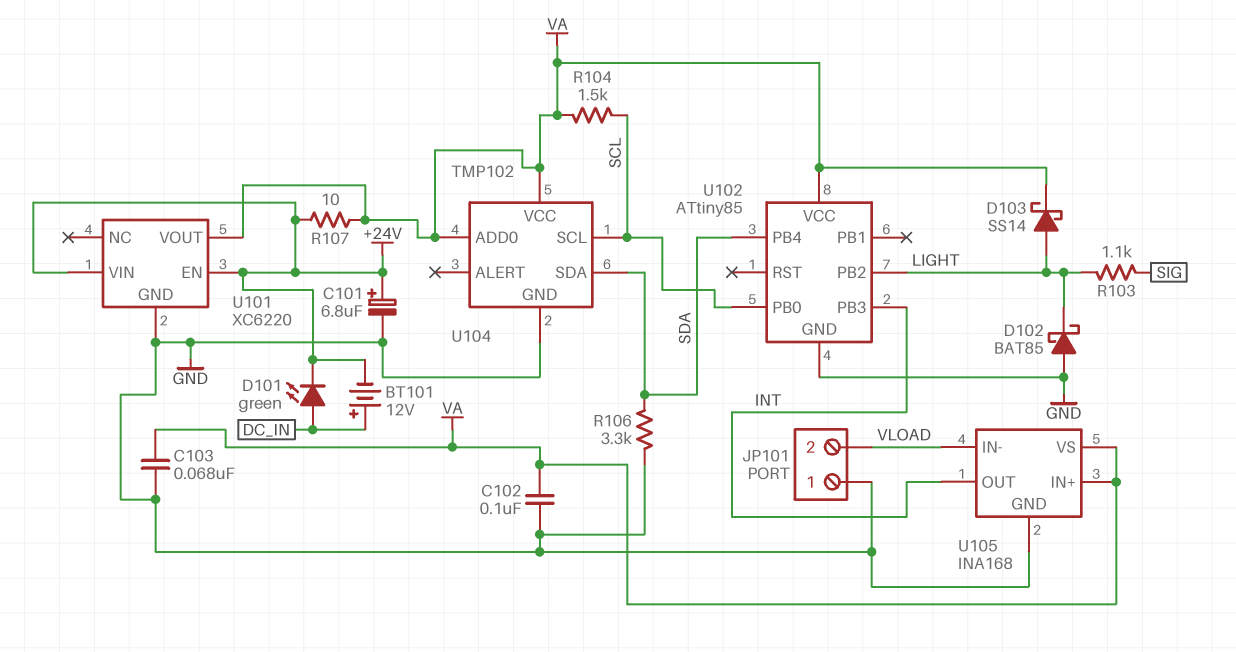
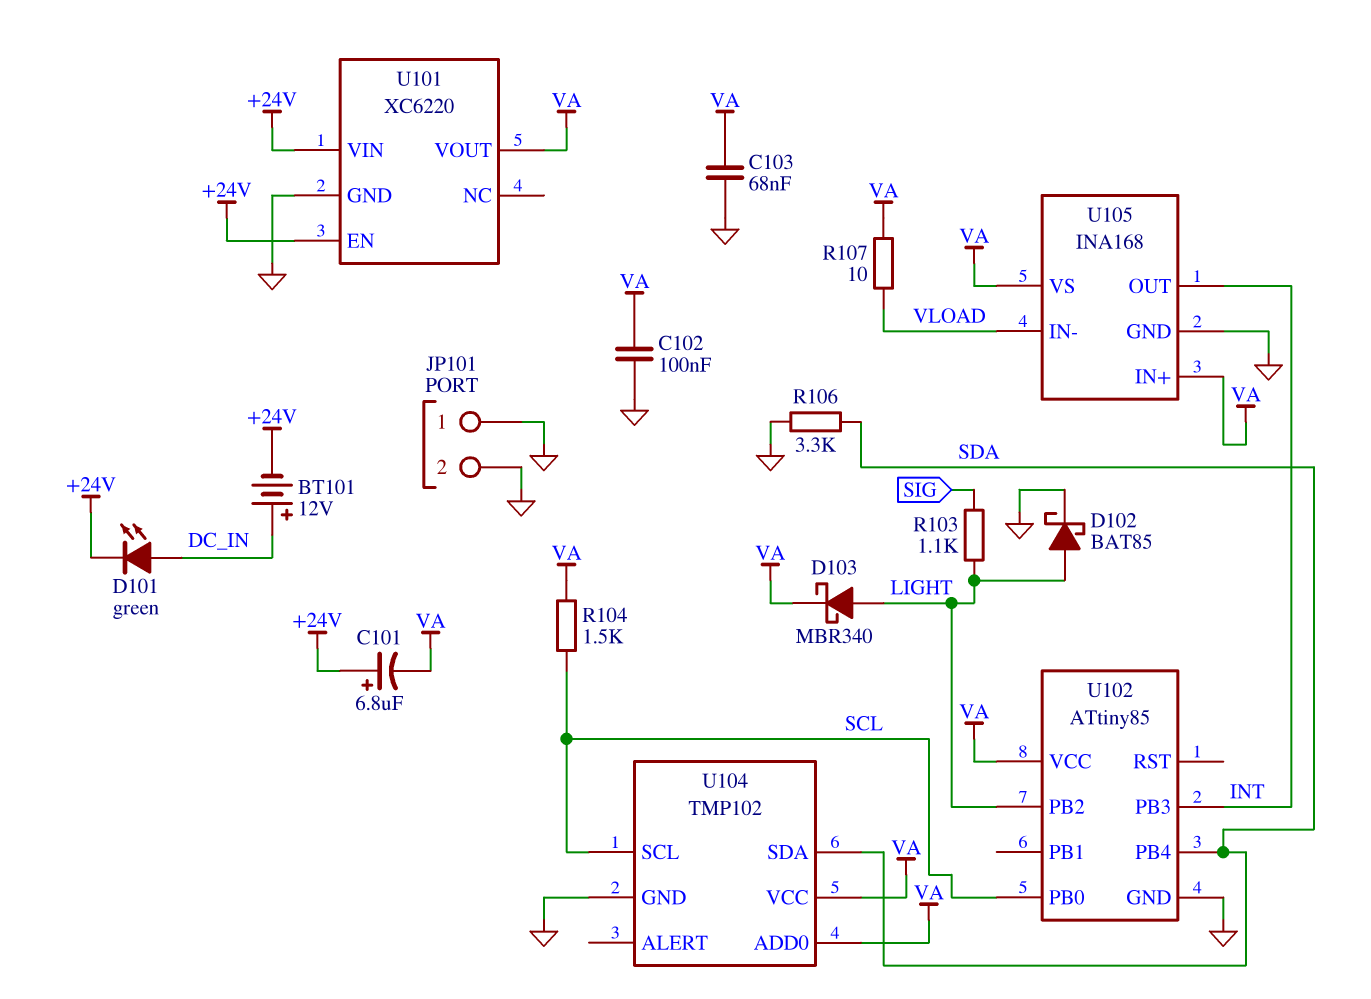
C101: 6.8uF (plus +24V, minus GND) -> 6.8uF (plus +24V, minus VA)
D102: schottky BAT85 (A GND, K LIGHT) -> schottky BAT85 (A LIGHT, K GND)
D103: schottky SS14 (A LIGHT, K VA) -> schottky MBR340 (A LIGHT, K VA)
JP101 pin 2: VLOAD -> GND
R107: 10 (+24V, VA) -> 10 (VA, VLOAD)

